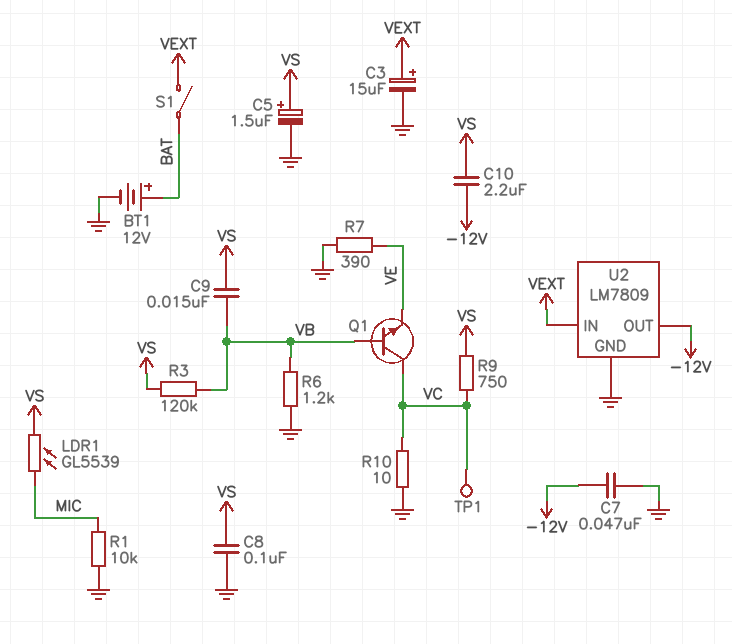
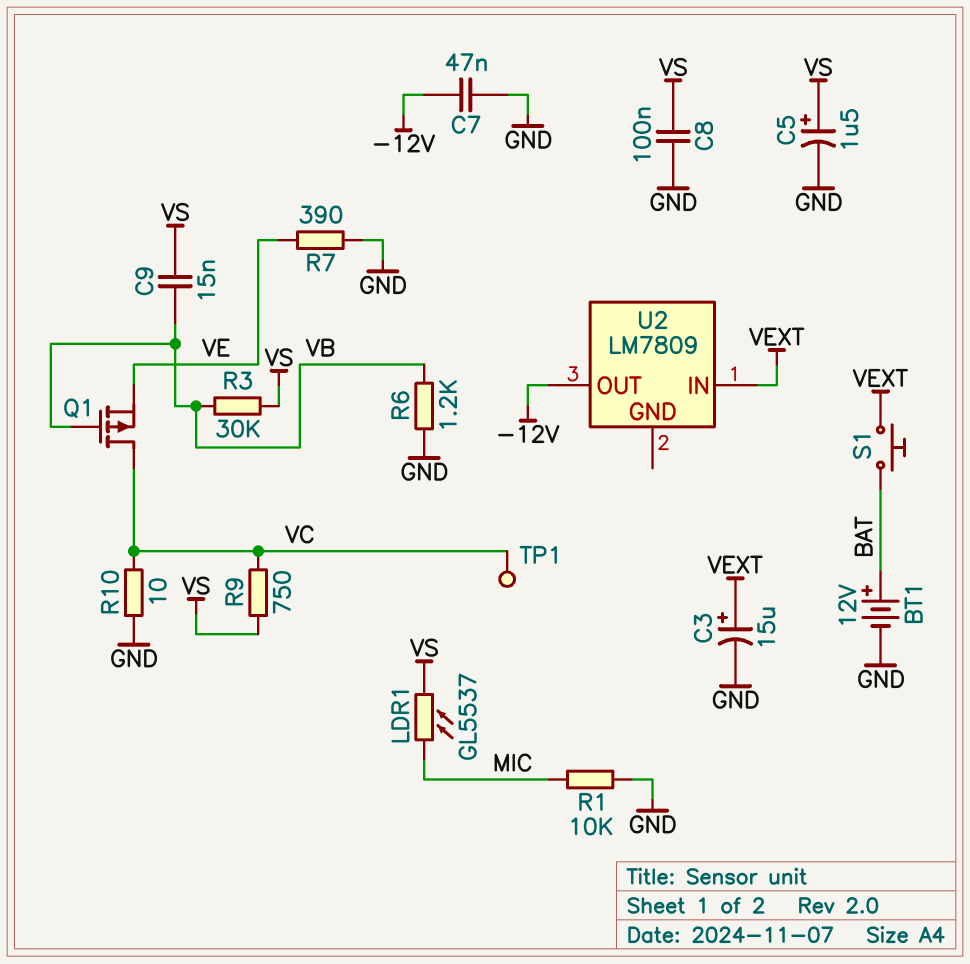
C10: 2.2uF (-12V, VS) -> none
LDR1: GL5539 (MIC, VS) -> GL5537 (MIC, VS)
Q1: NPN (B VB, C VC, E VE) -> PMOS (G VB, D VC, S VE)
R3: 120k (VB, VS) -> 30k (VB, VS)
S1: switch (BAT, VEXT) -> button (BAT, VEXT)
U2 pin GND: GND -> none

